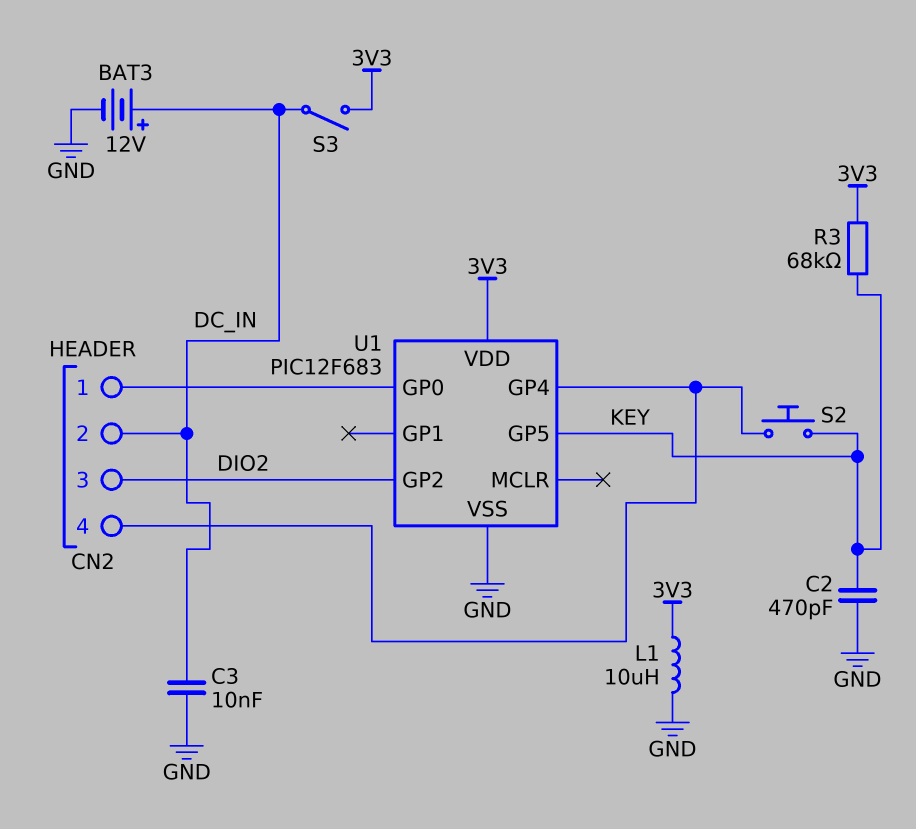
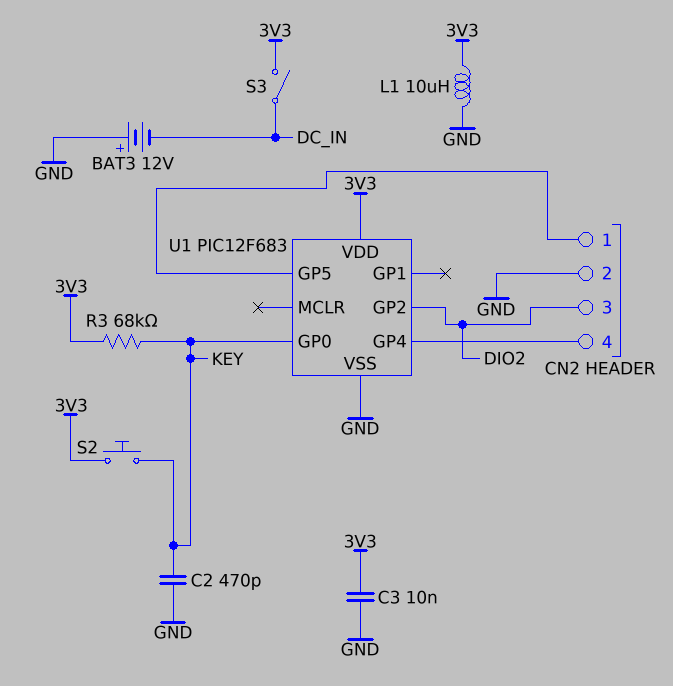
BAT3: 12V (plus DC_IN, minus GND) -> 12V (plus GND, minus DC_IN)
C3: 10nF (DC_IN, GND) -> 10nF (3V3, GND)
CN2 pin 2: DC_IN -> GND
S2: button (CN2/4, KEY) -> button (3V3, KEY)
U1 pin GP0: CN2/1 -> KEY
U1 pin GP5: KEY -> CN2/1

